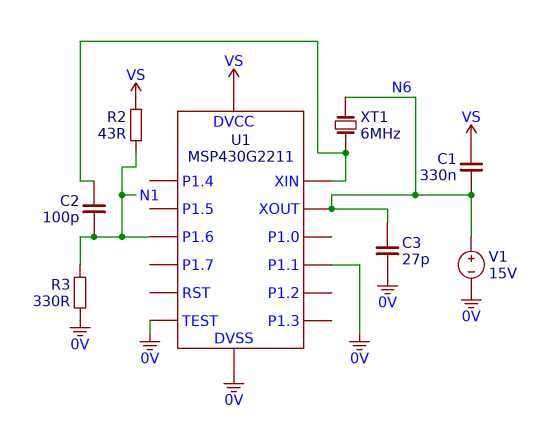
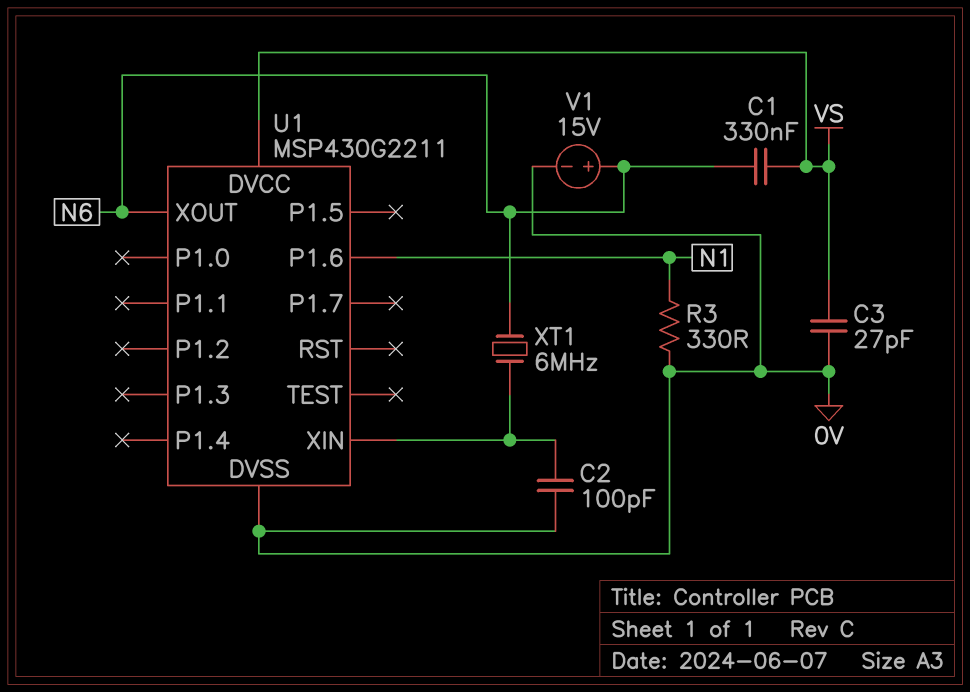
C2: 100pF (N1, U1/XIN) -> 100pF (0V, U1/XIN)
C3: 27pF (0V, N6) -> 27pF (0V, VS)
R2: 43 (N1, VS) -> none
U1 pin P1.1: 0V -> none
U1 pin TEST: 0V -> none

